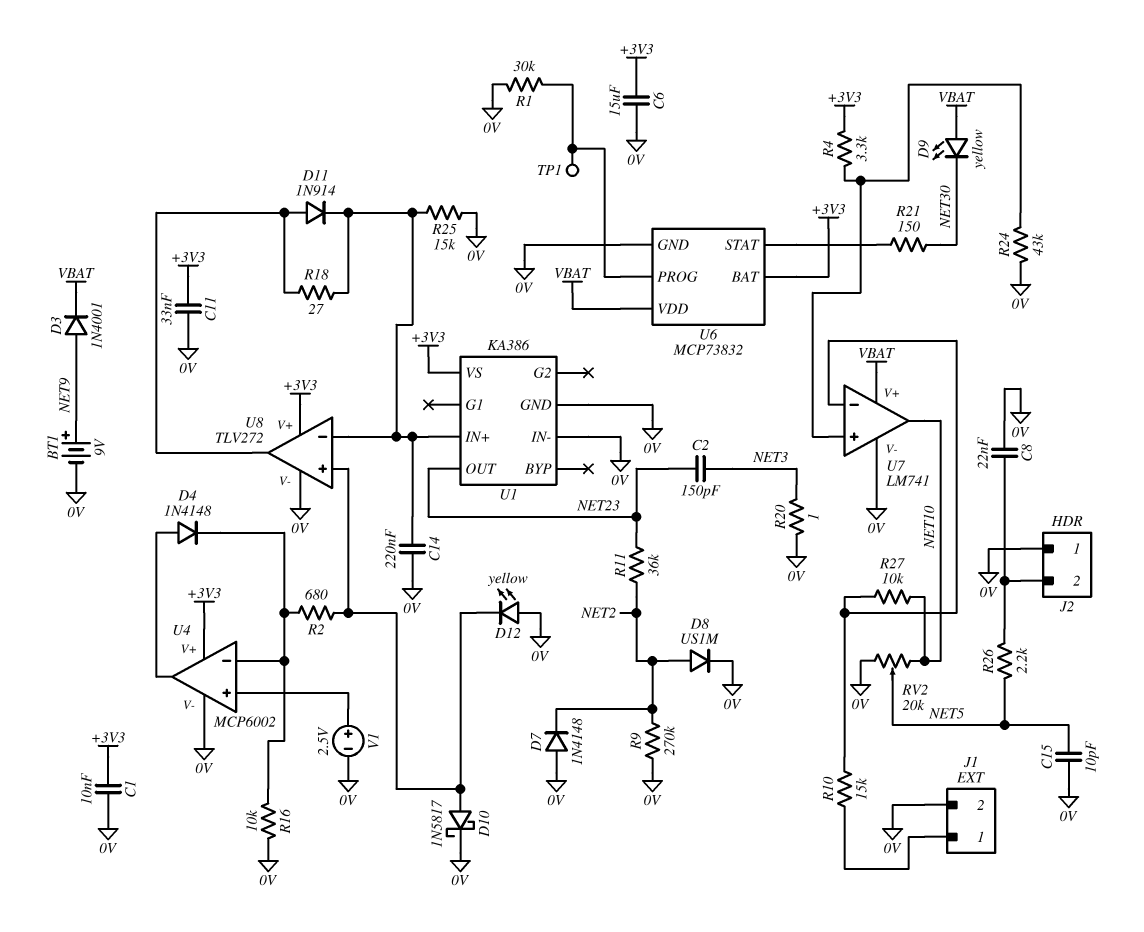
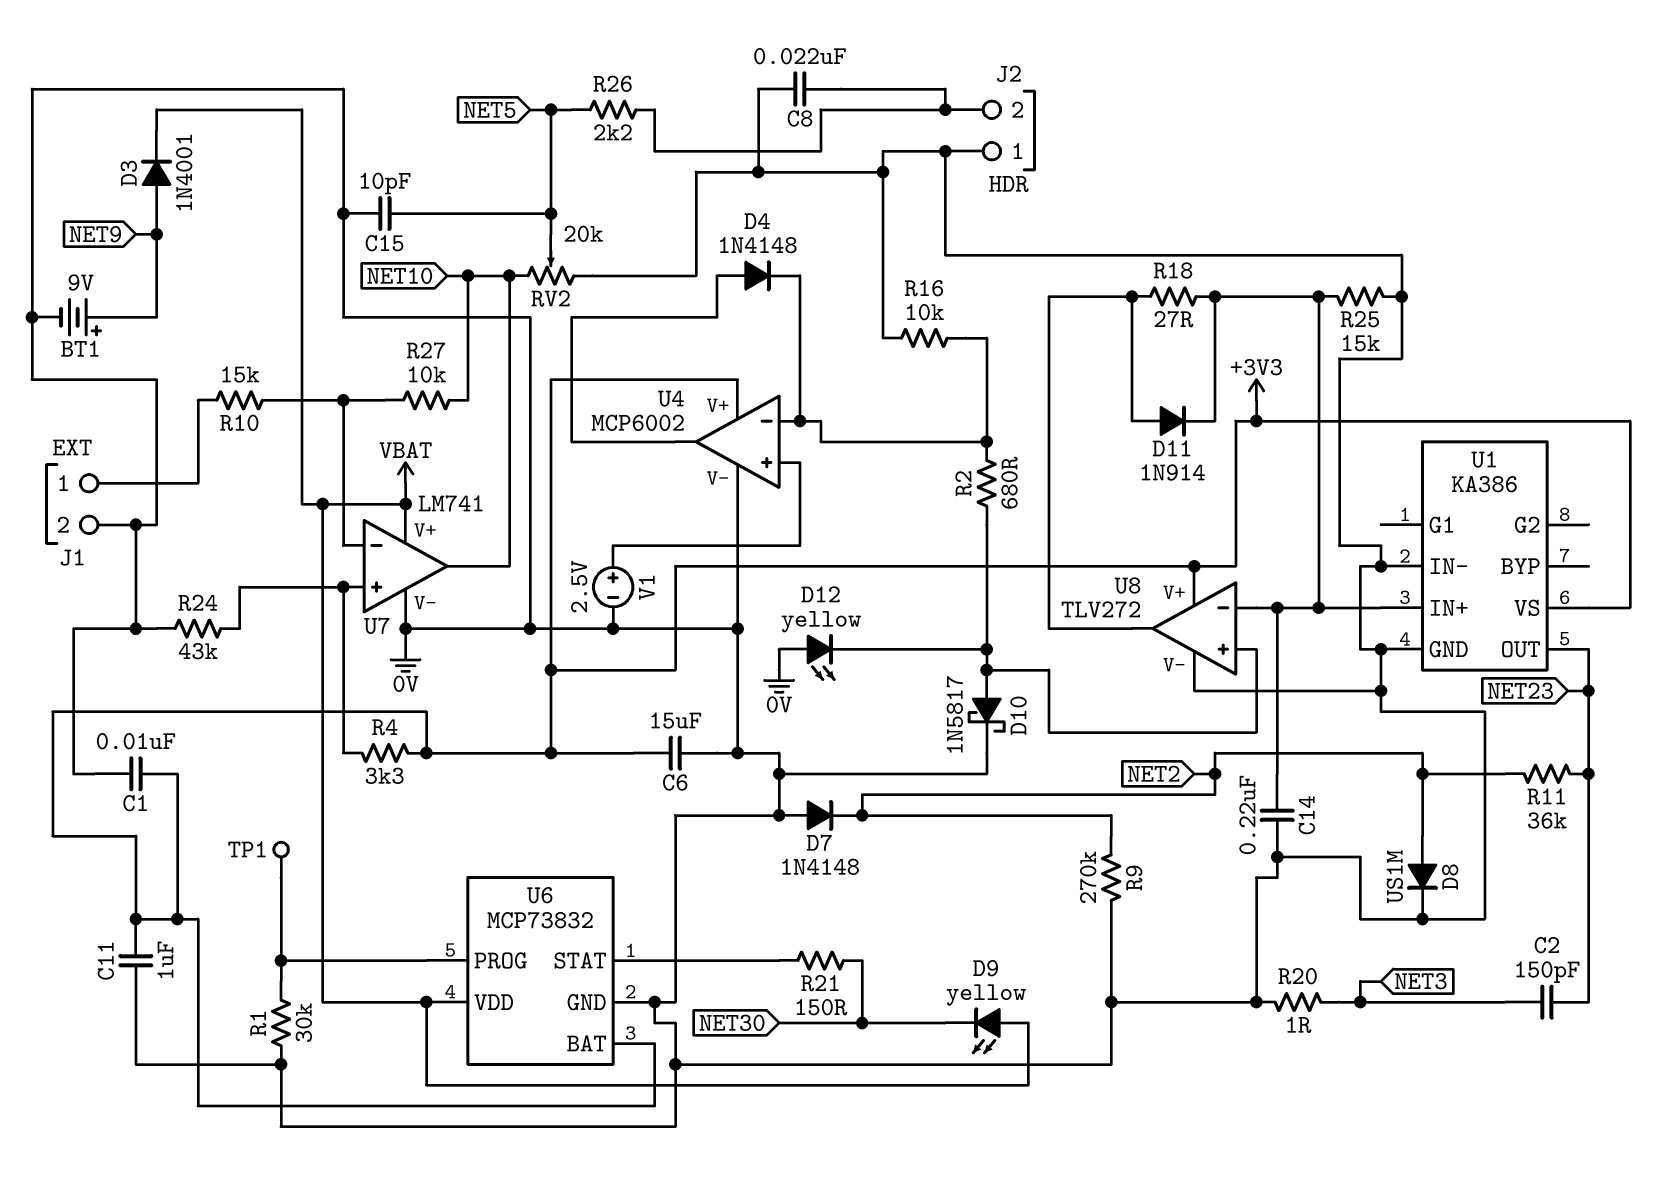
C11: 33nF (+3V3, 0V) -> 1uF (+3V3, 0V)

